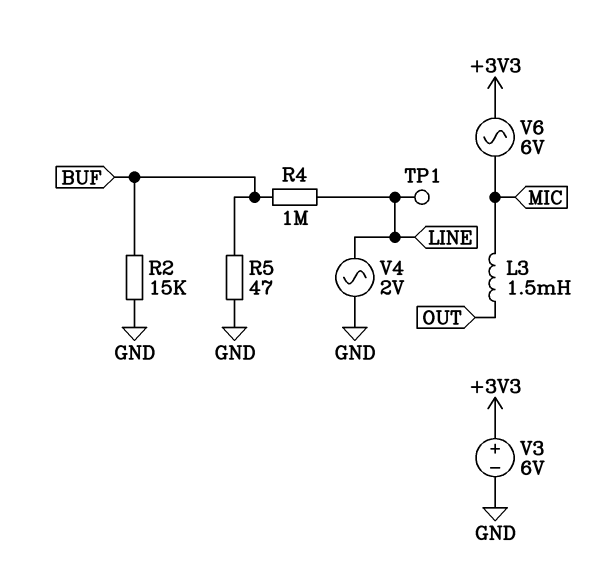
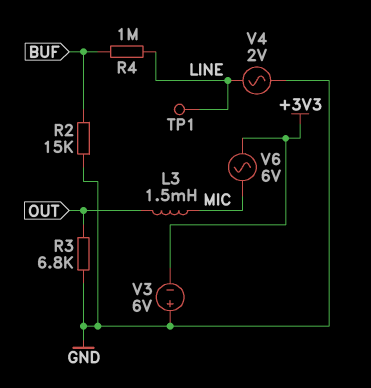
R3: none -> 6.8k (GND, OUT)
R5: 47 (BUF, GND) -> none
V3: 6V (plus +3V3, minus GND) -> 6V (plus GND, minus +3V3)

